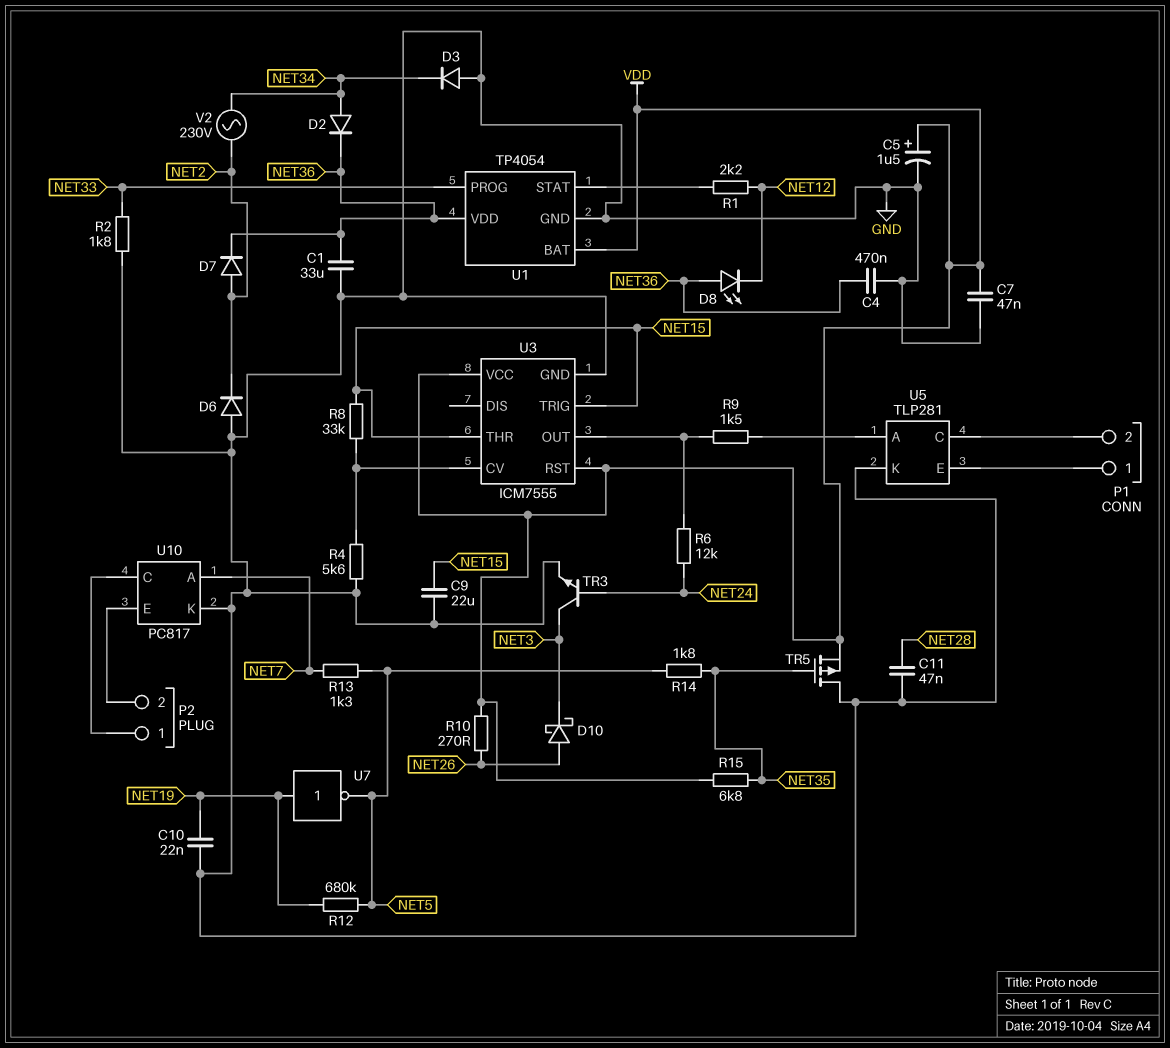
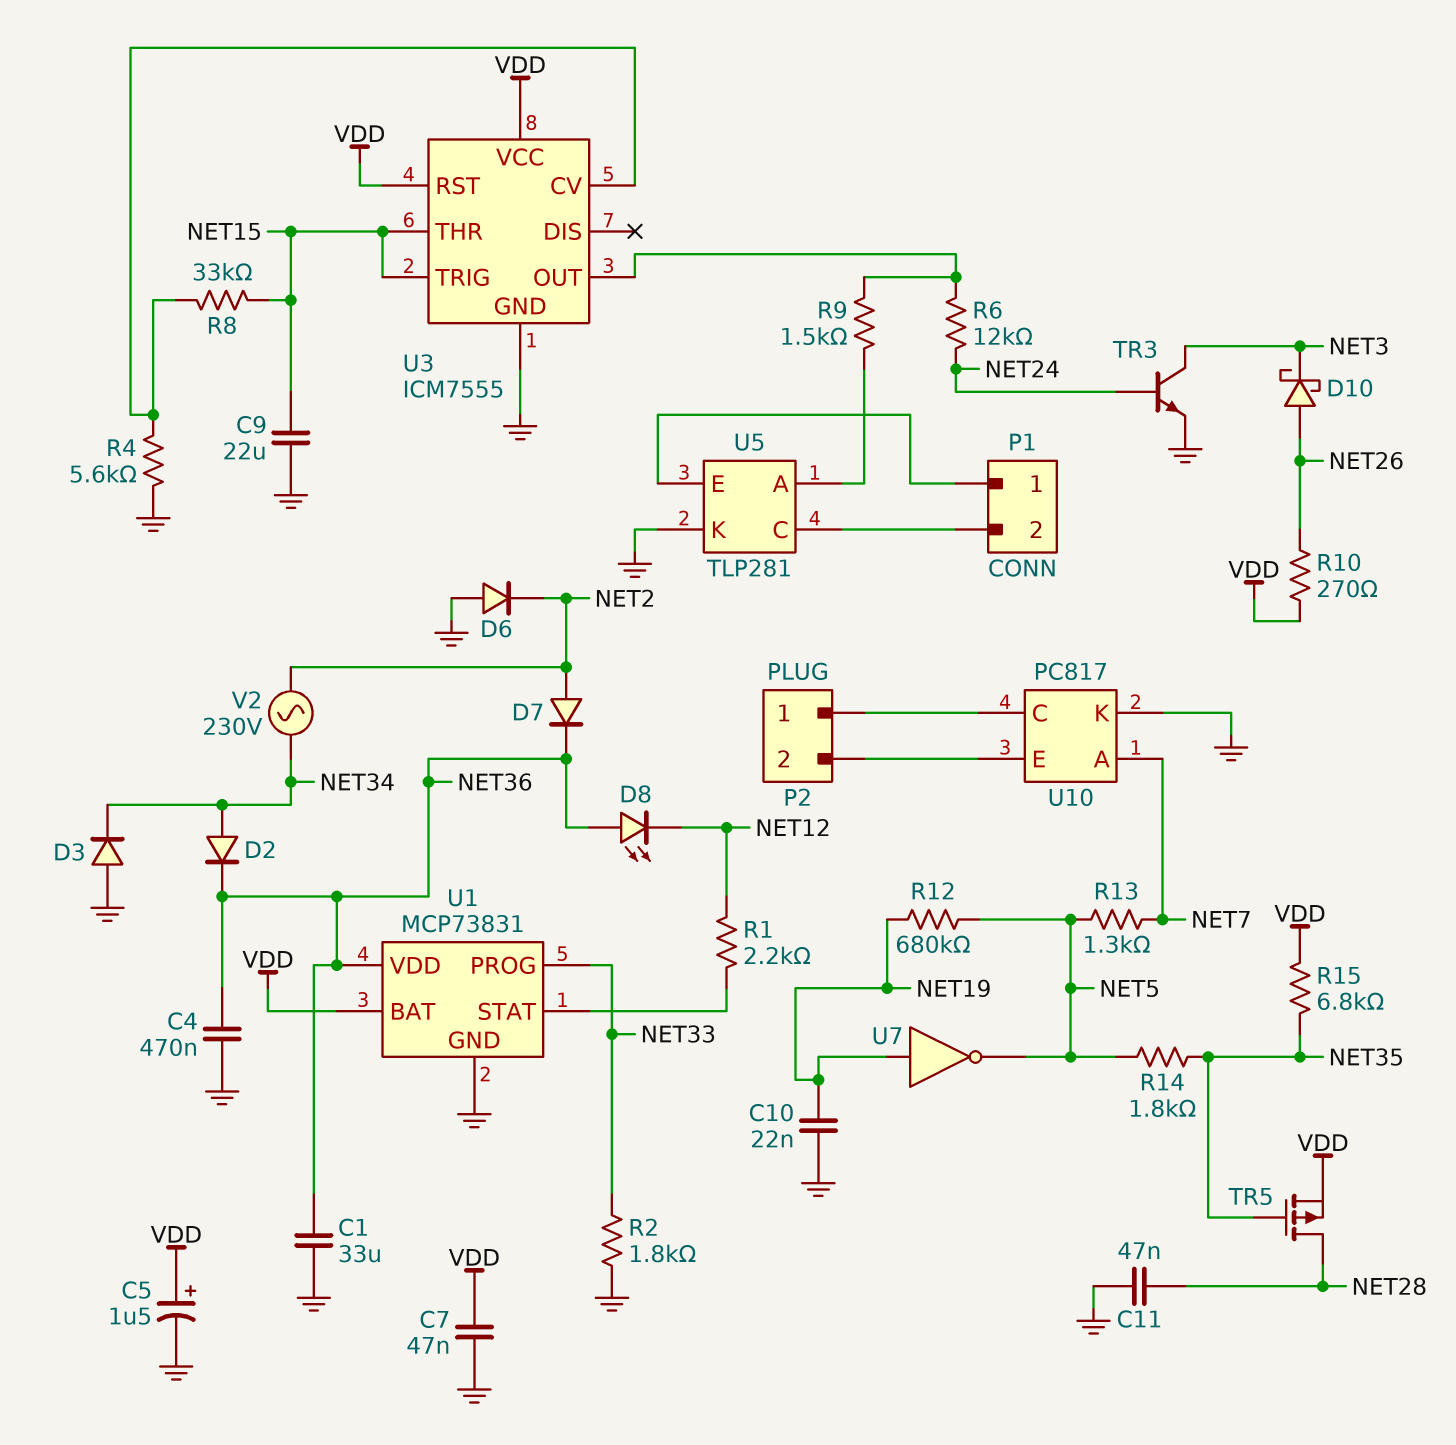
TR5: PMOS (G NET35, D GND, S VDD) -> PMOS (G NET35, D NET28, S VDD)
U1: TP4054 -> MCP73831

